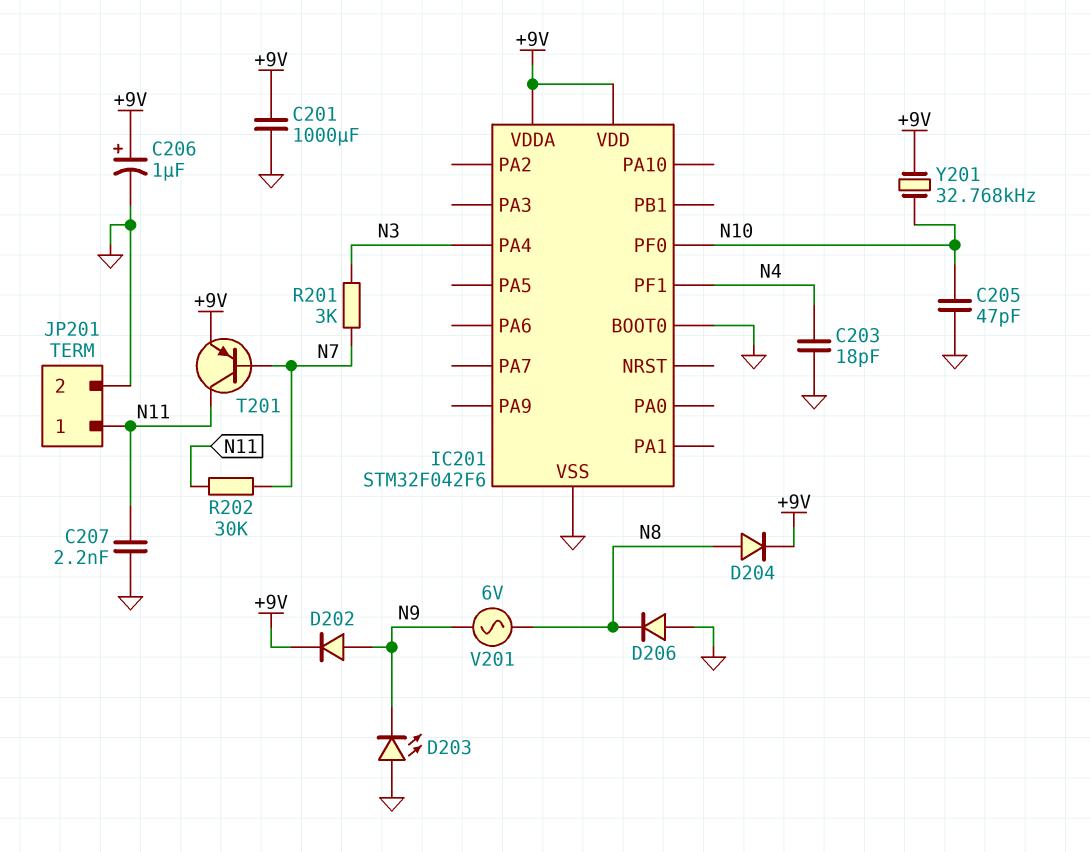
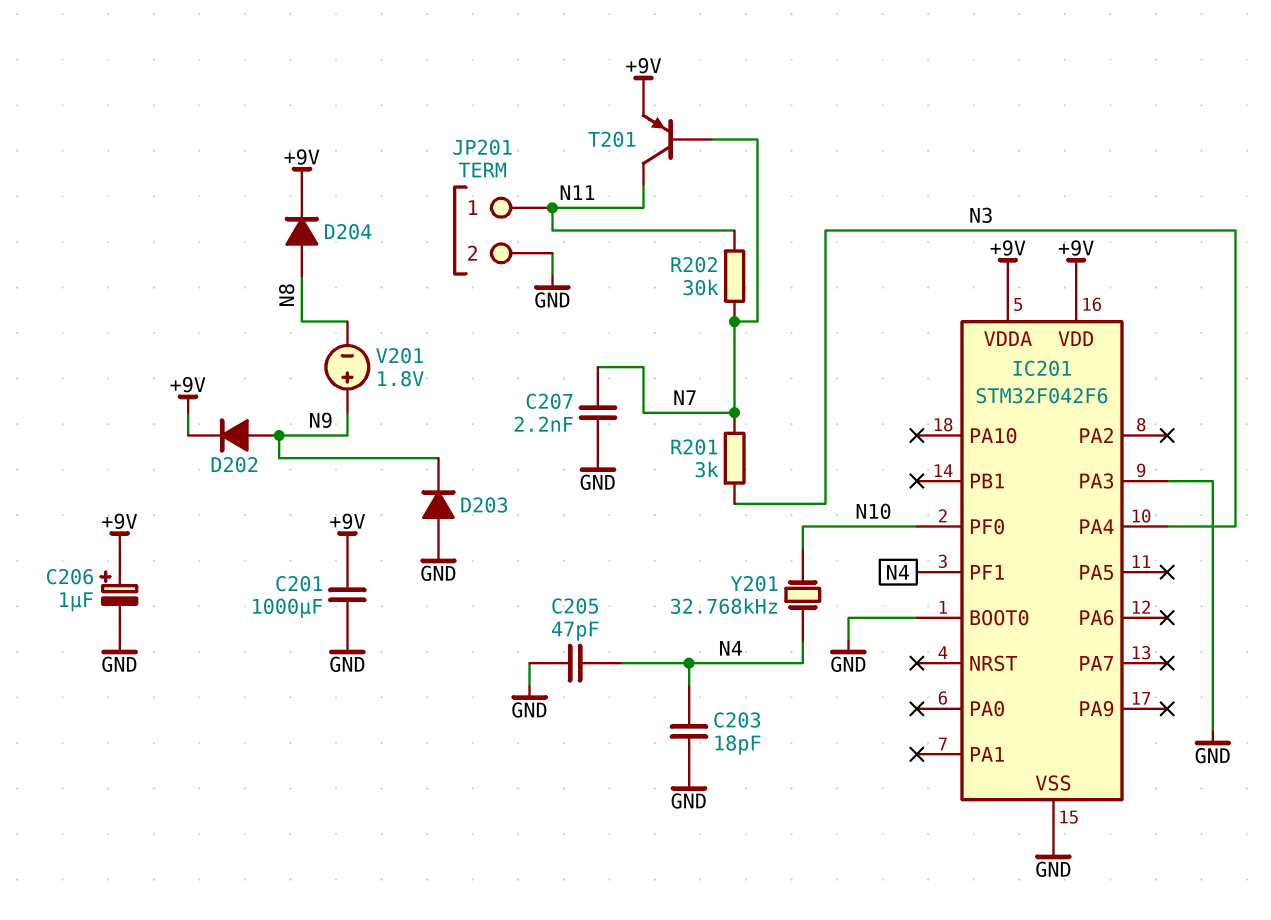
C205: 47pF (GND, N10) -> 47pF (GND, N4)
C207: 2.2nF (GND, N11) -> 2.2nF (GND, N7)
D203: LED (A GND, K N9) -> diode (A GND, K N9)
D206: diode (A GND, K N8) -> none
IC201 pin PA3: none -> GND
V201: AC 6V (N8, N9) -> 1.8V (plus N9, minus N8)
Y201: 32.768kHz (+9V, N10) -> 32.768kHz (N4, N10)

